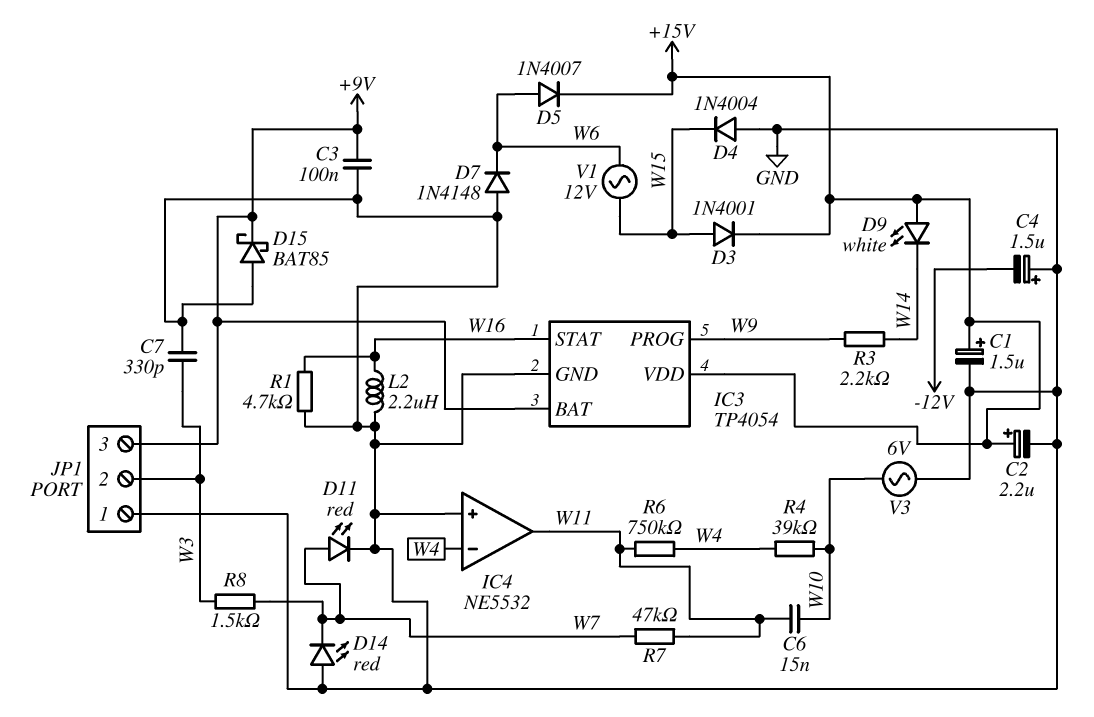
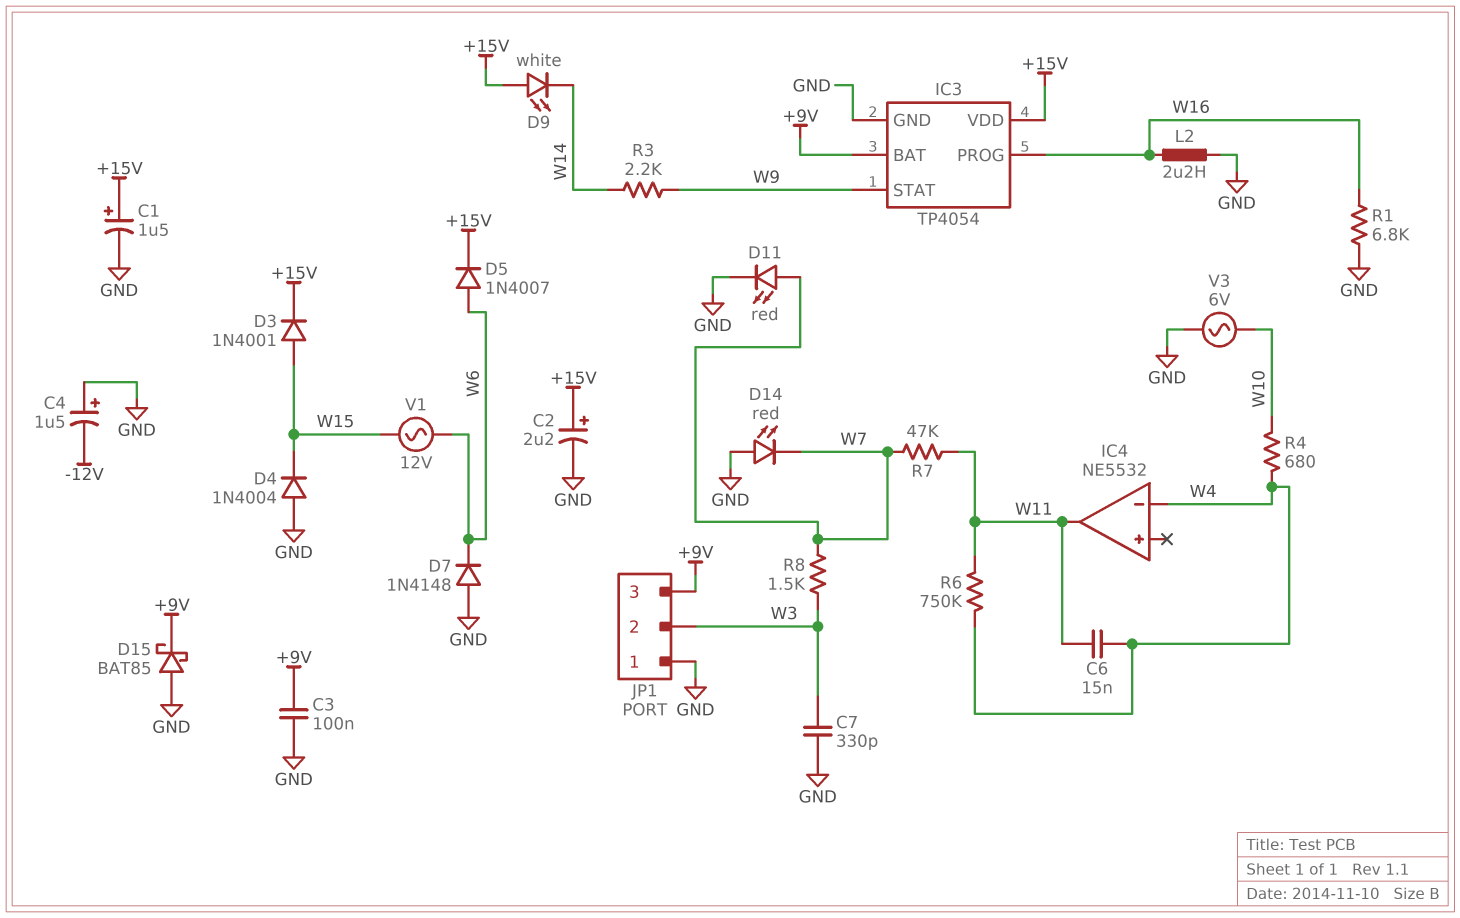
C6: 15nF (W10, W11) -> 15nF (W4, W11)
IC3 pin PROG: W9 -> W16
IC3 pin STAT: W16 -> W9
IC4 pin in+: GND -> none
R1: 4.7k (GND, W16) -> 6.8k (GND, W16)
R4: 39k (W4, W10) -> 680 (W4, W10)

